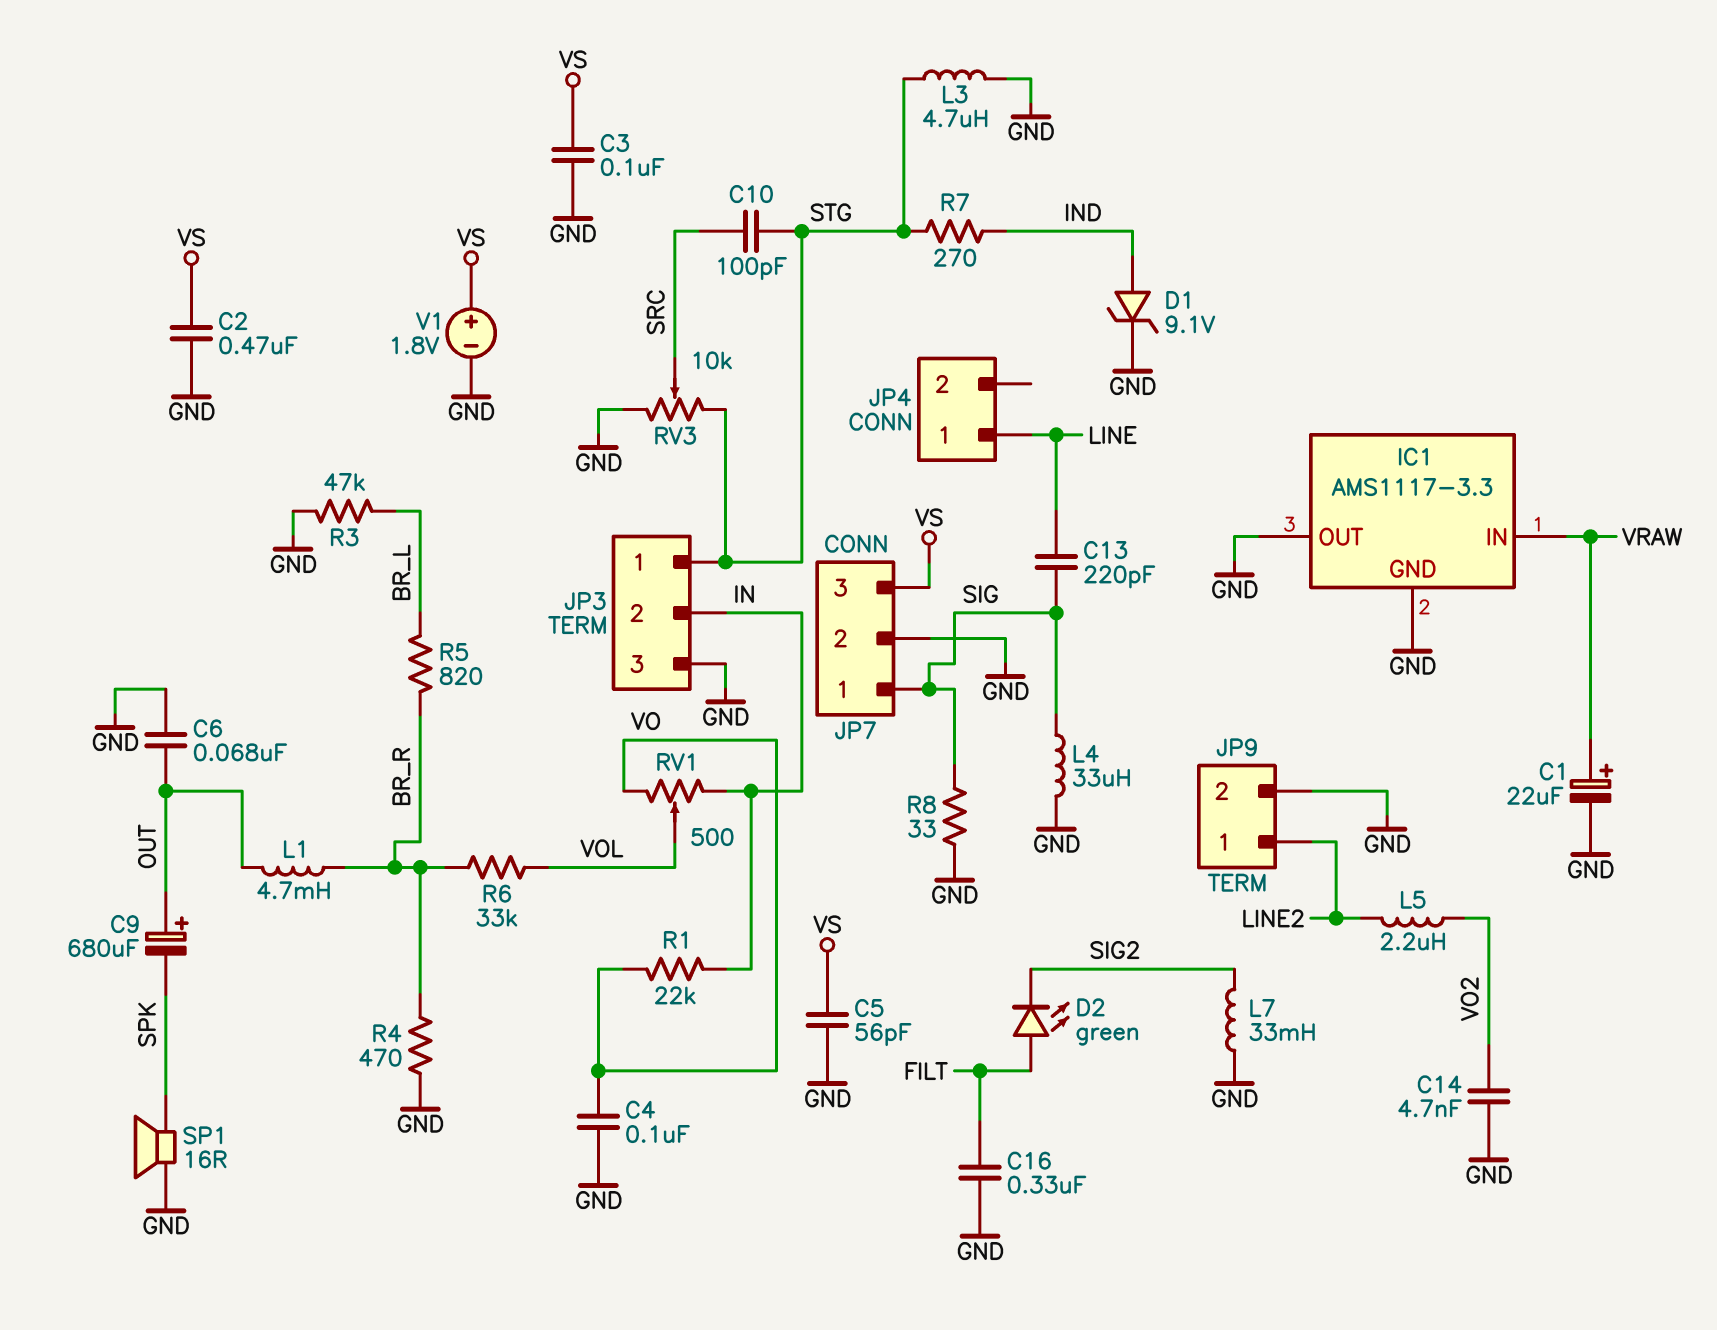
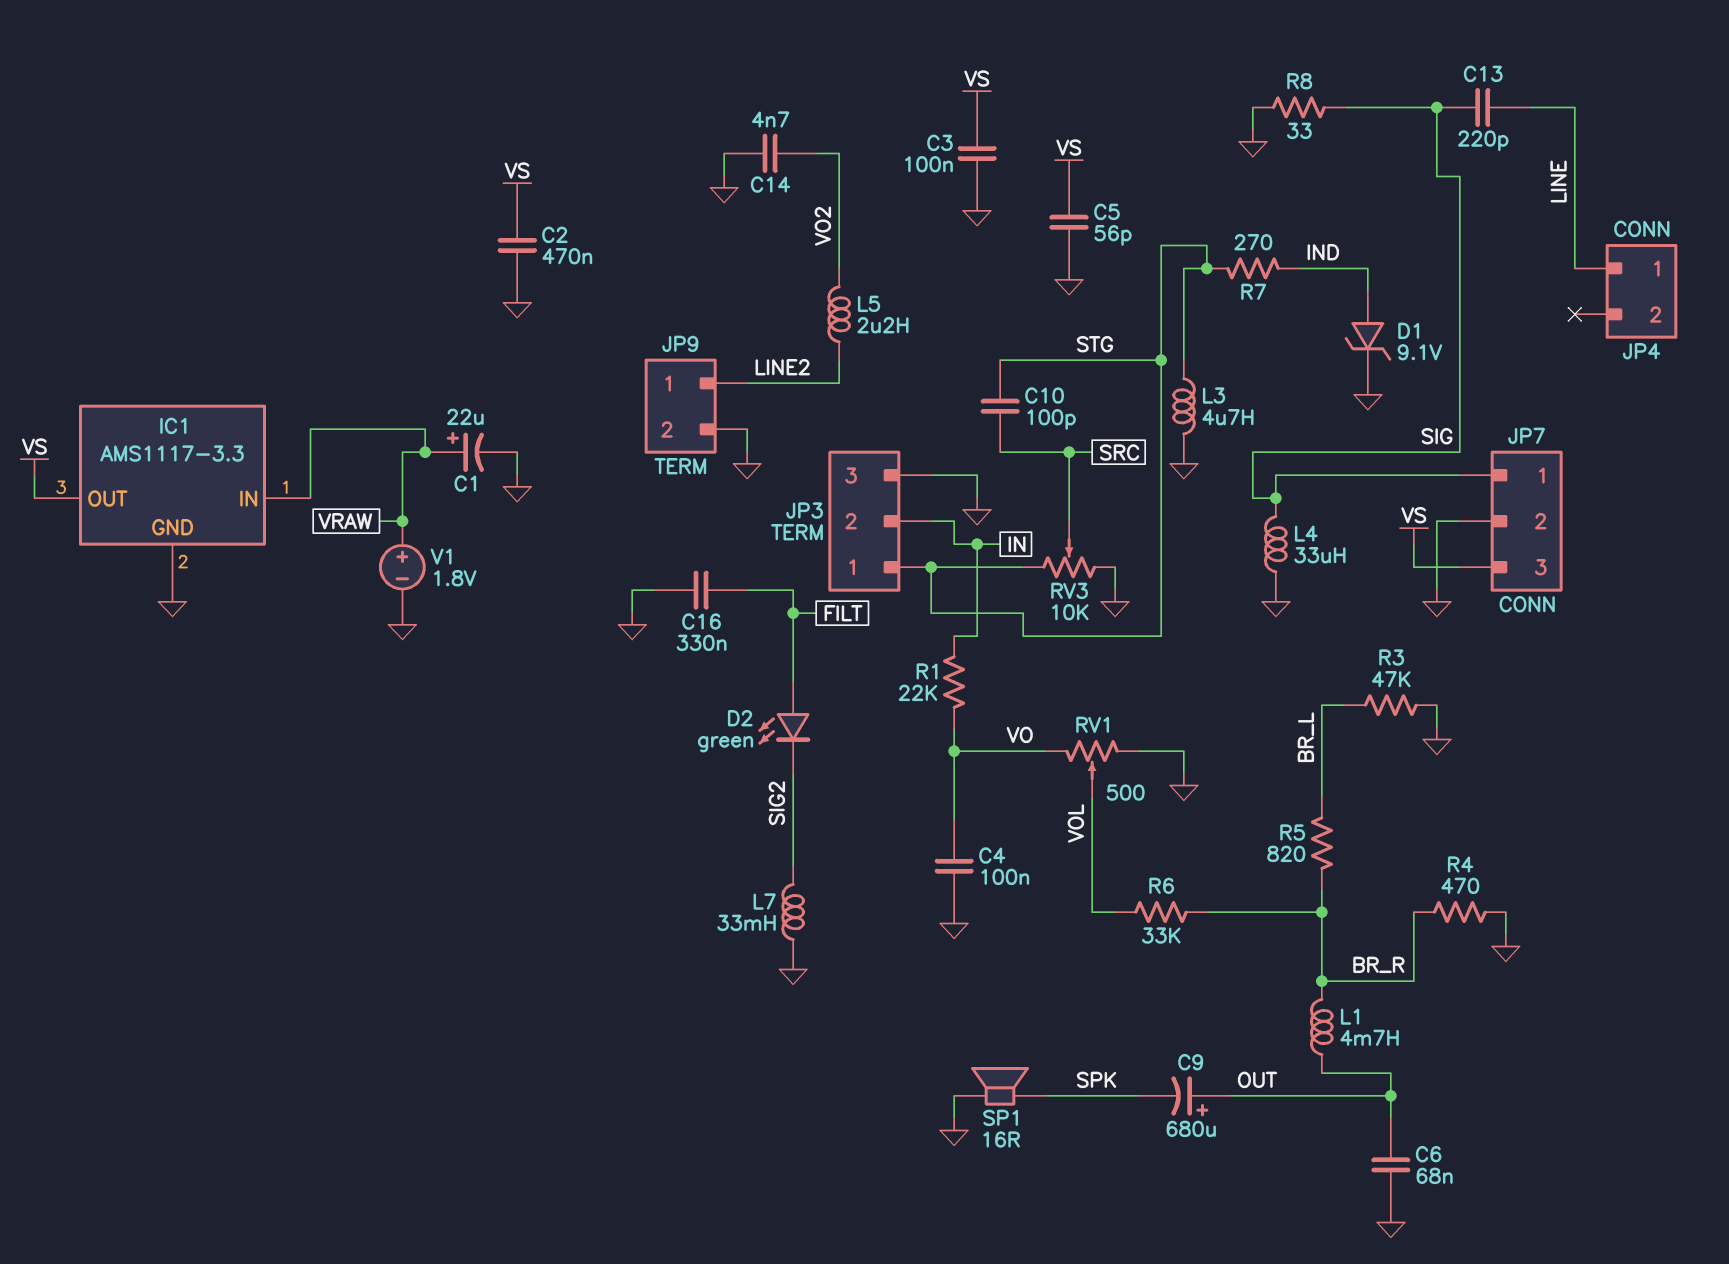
IC1 pin OUT: GND -> VS
RV1: 500 (IN, VO, wiper VOL) -> 500 (GND, VO, wiper VOL)
V1: 1.8V (plus VS, minus GND) -> 1.8V (plus VRAW, minus GND)

